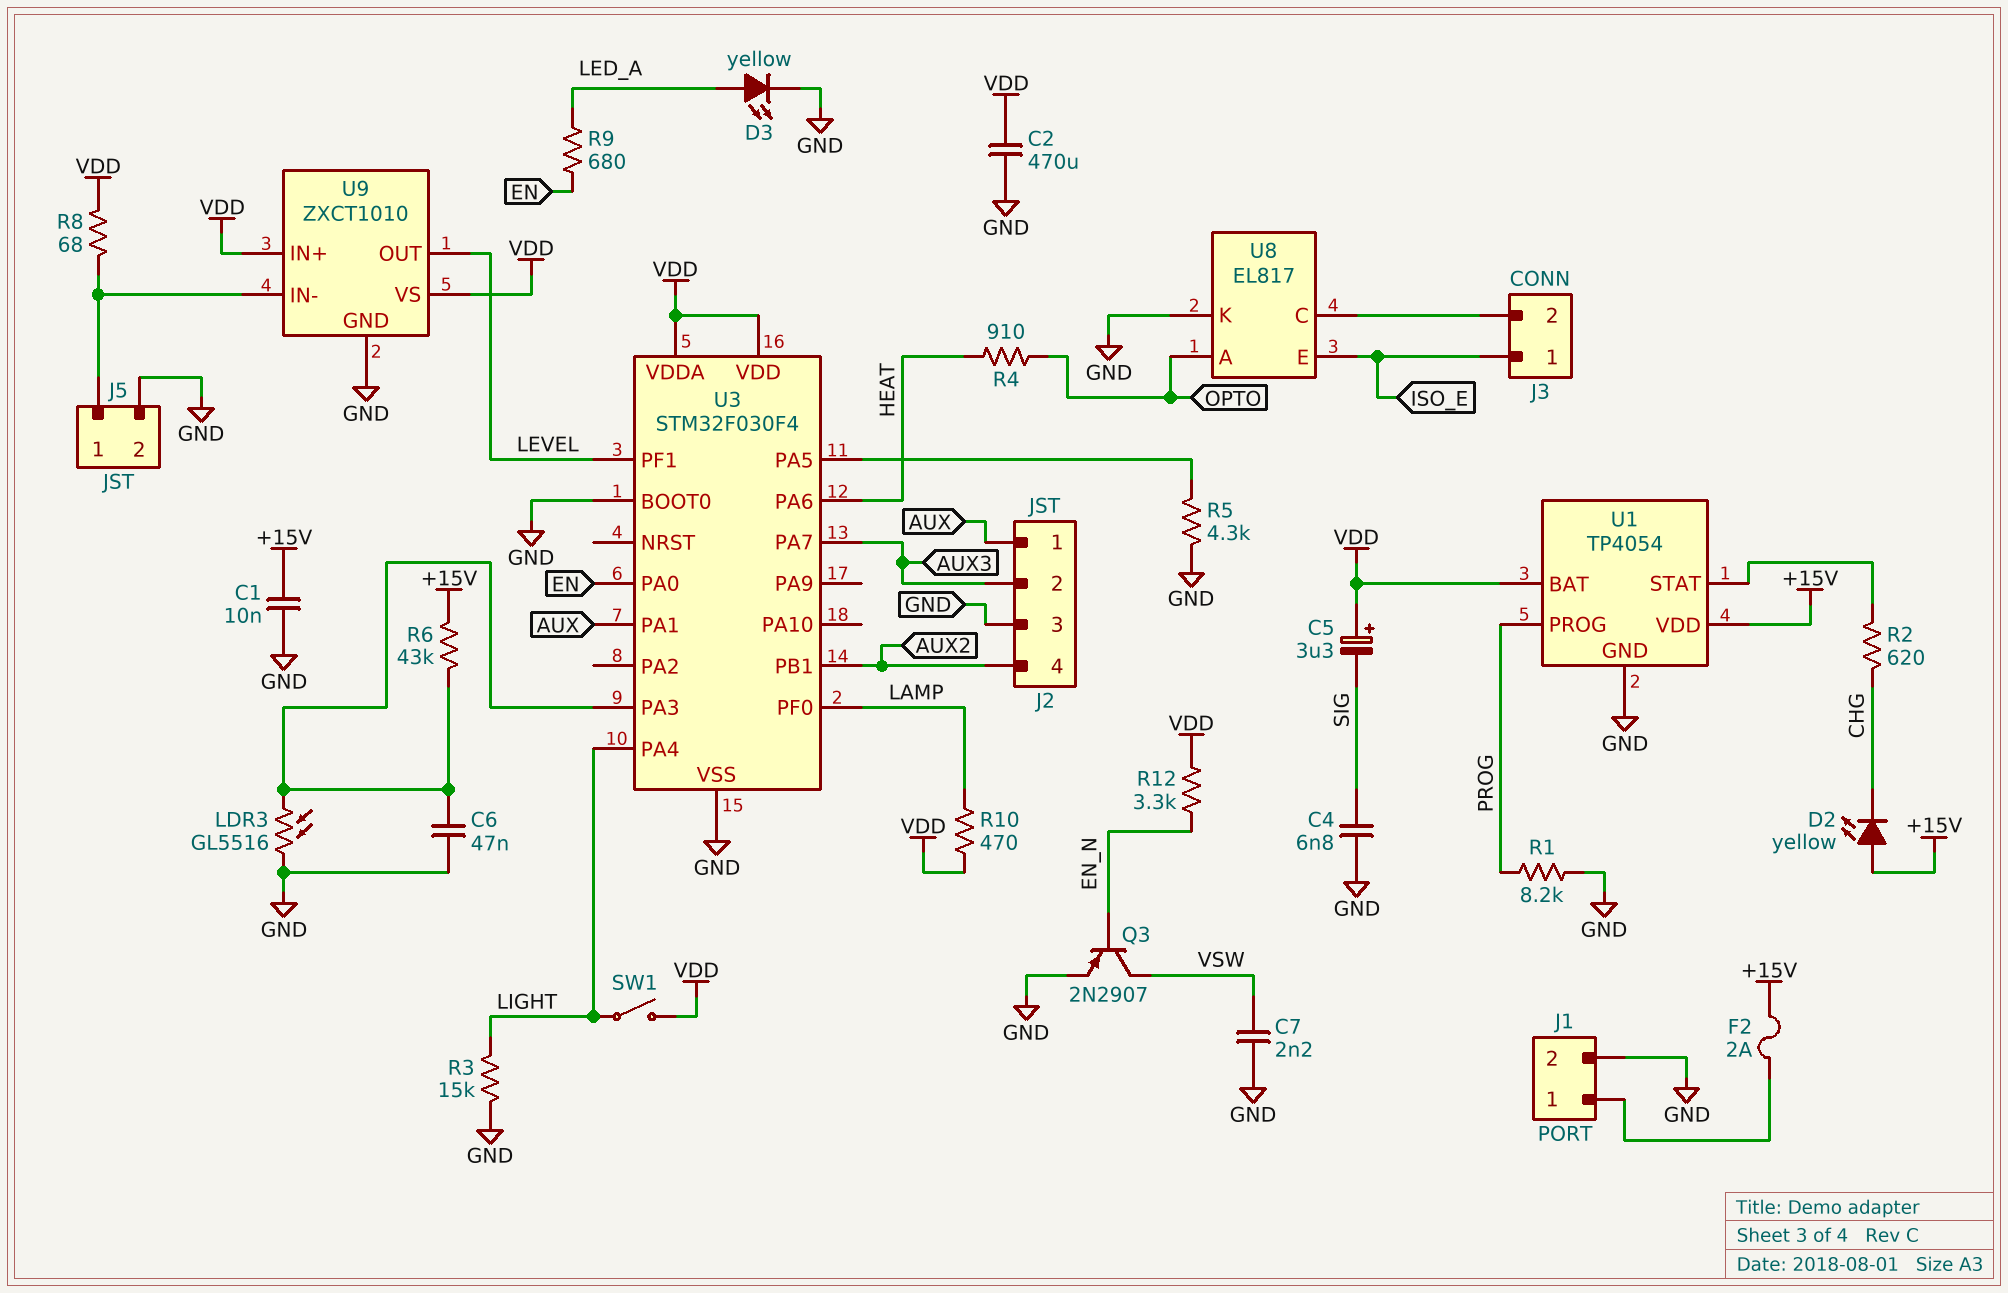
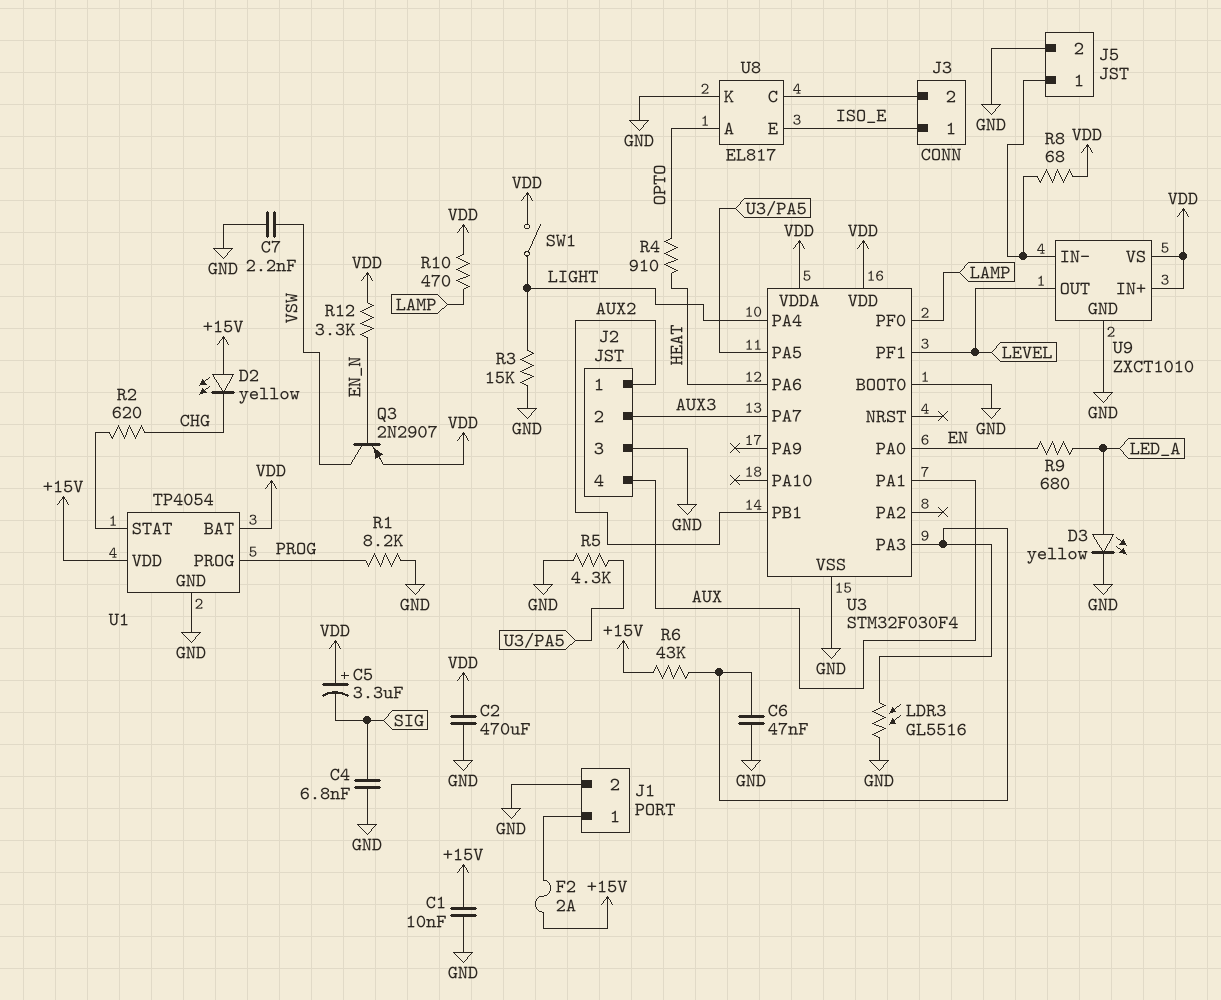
J2 pin 1: AUX -> AUX2
J2 pin 4: AUX2 -> AUX
Q3: PNP 2N2907 (B EN_N, C VSW, E GND) -> PNP 2N2907 (B EN_N, C VSW, E VDD)

